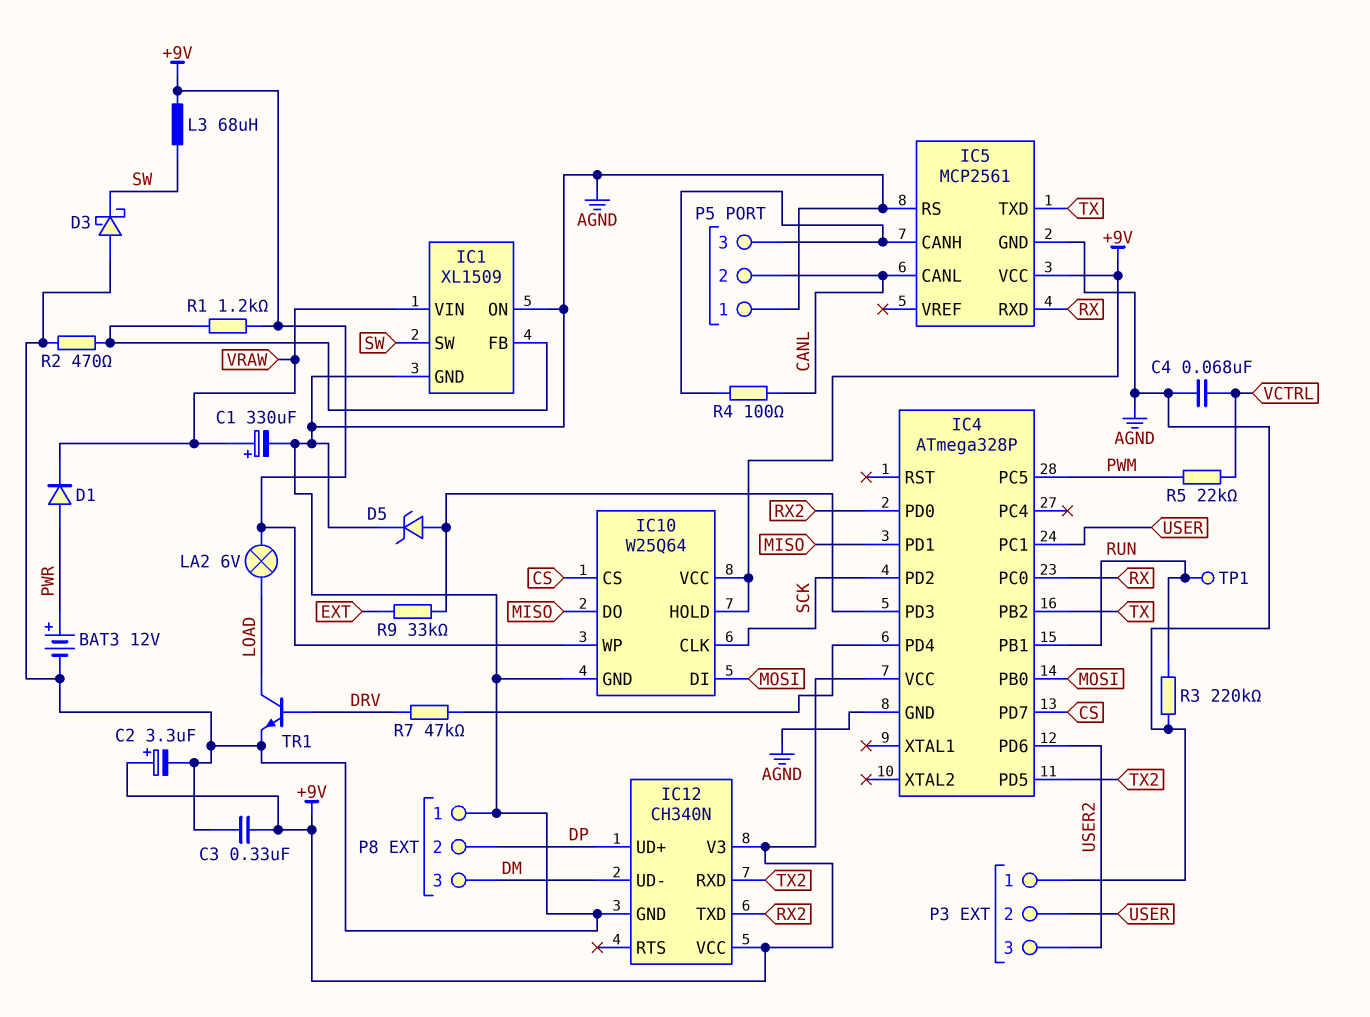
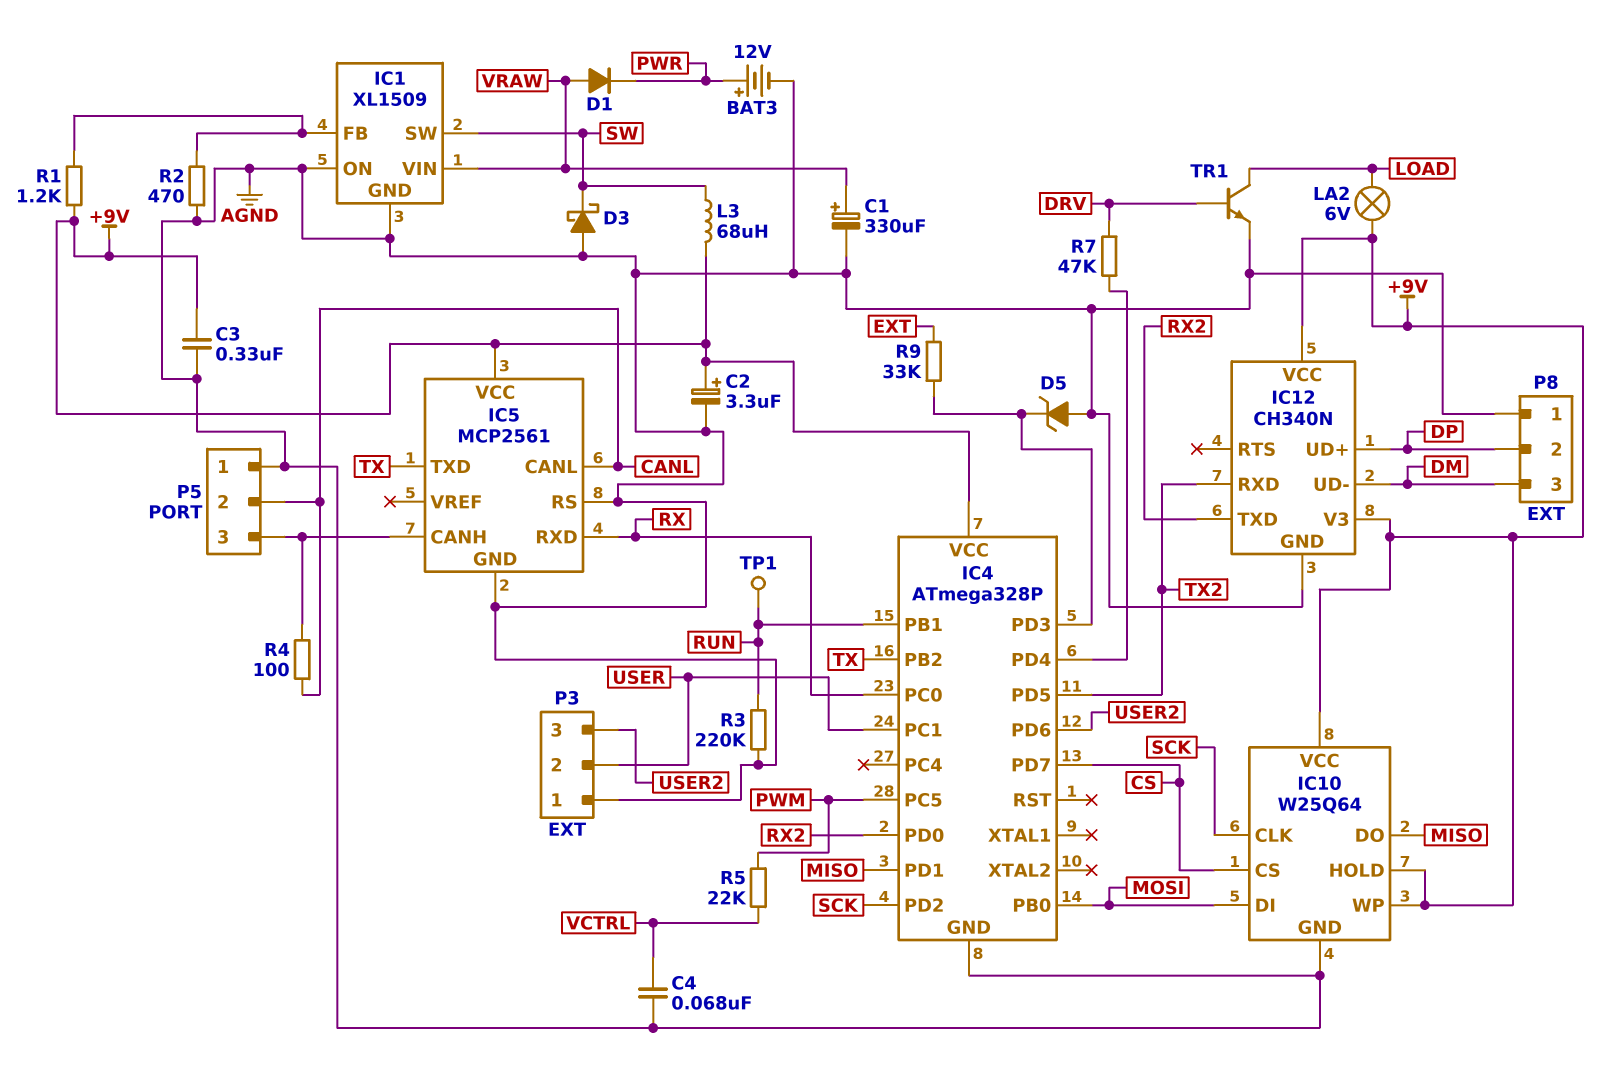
D1: diode (A PWR, K VRAW) -> diode (A VRAW, K PWR)
D5: zener (A IC4/PD3, K AGND) -> zener (A AGND, K IC4/PD3)

